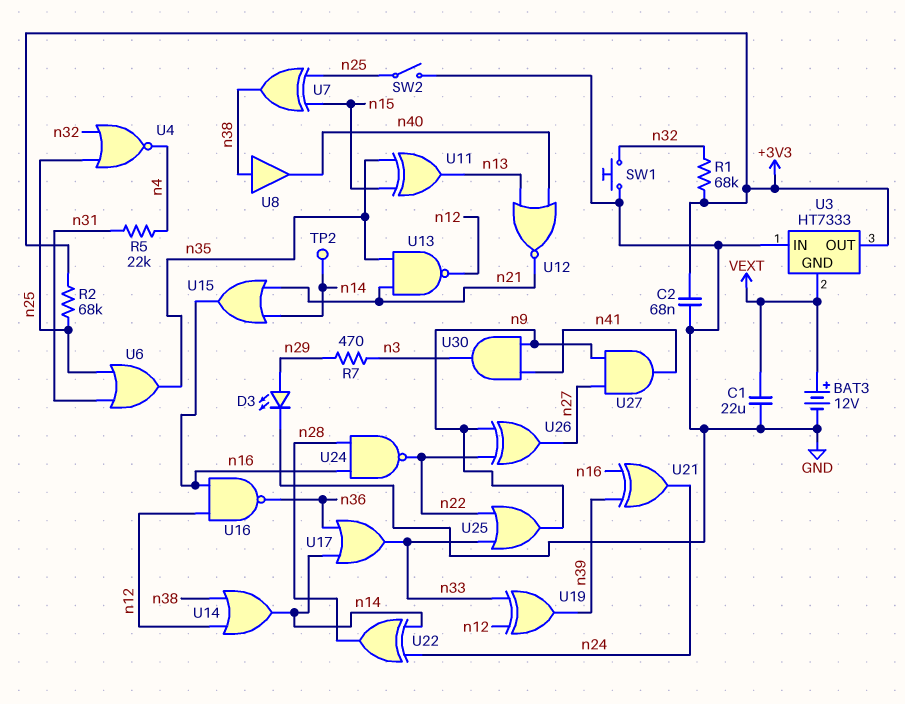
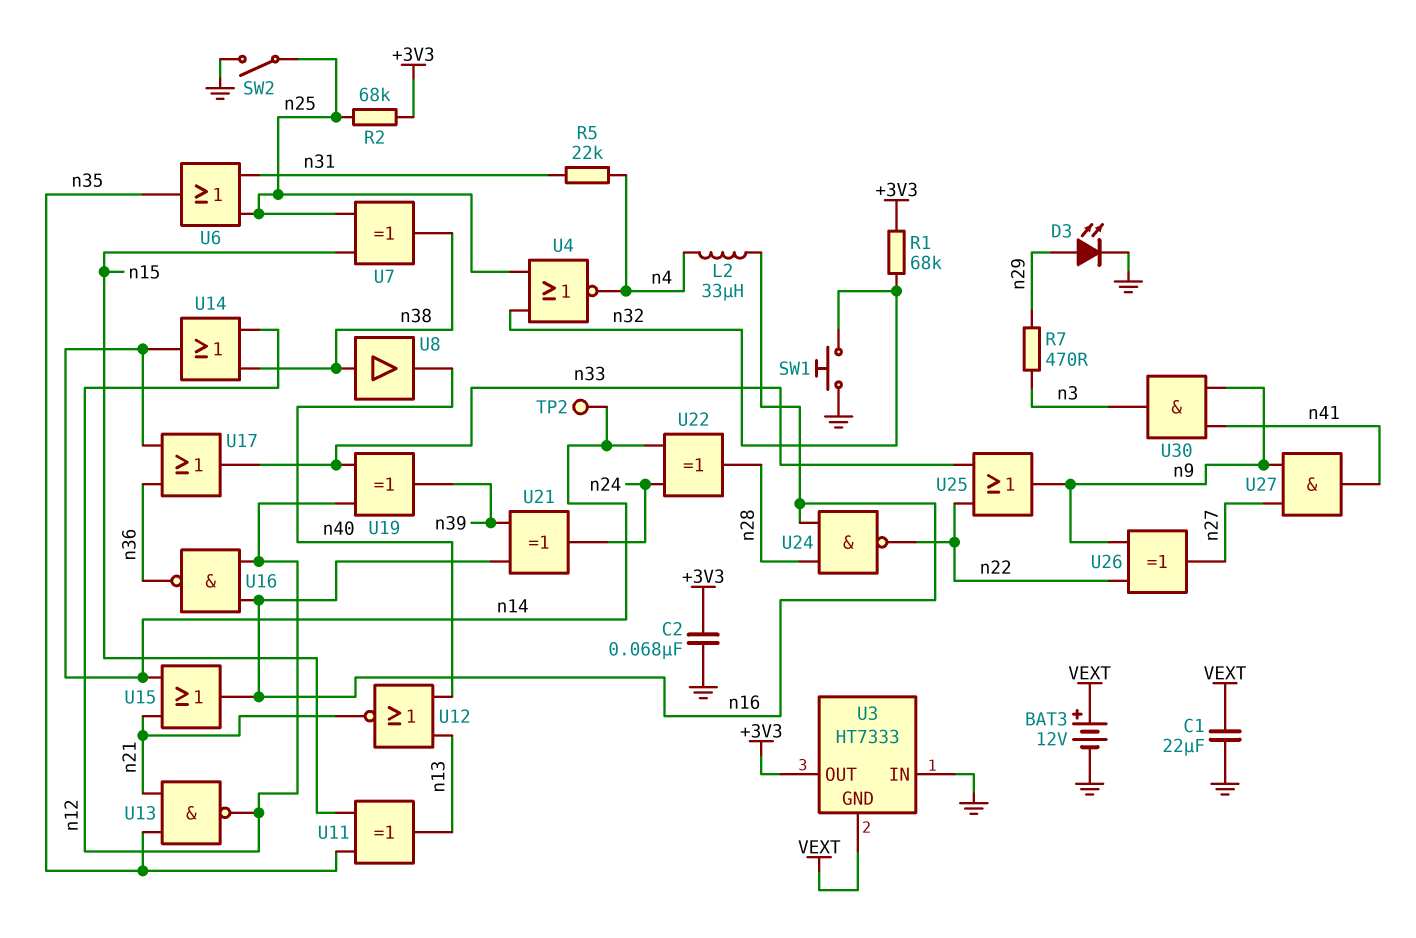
L2: none -> 33uH (n4, n16)

